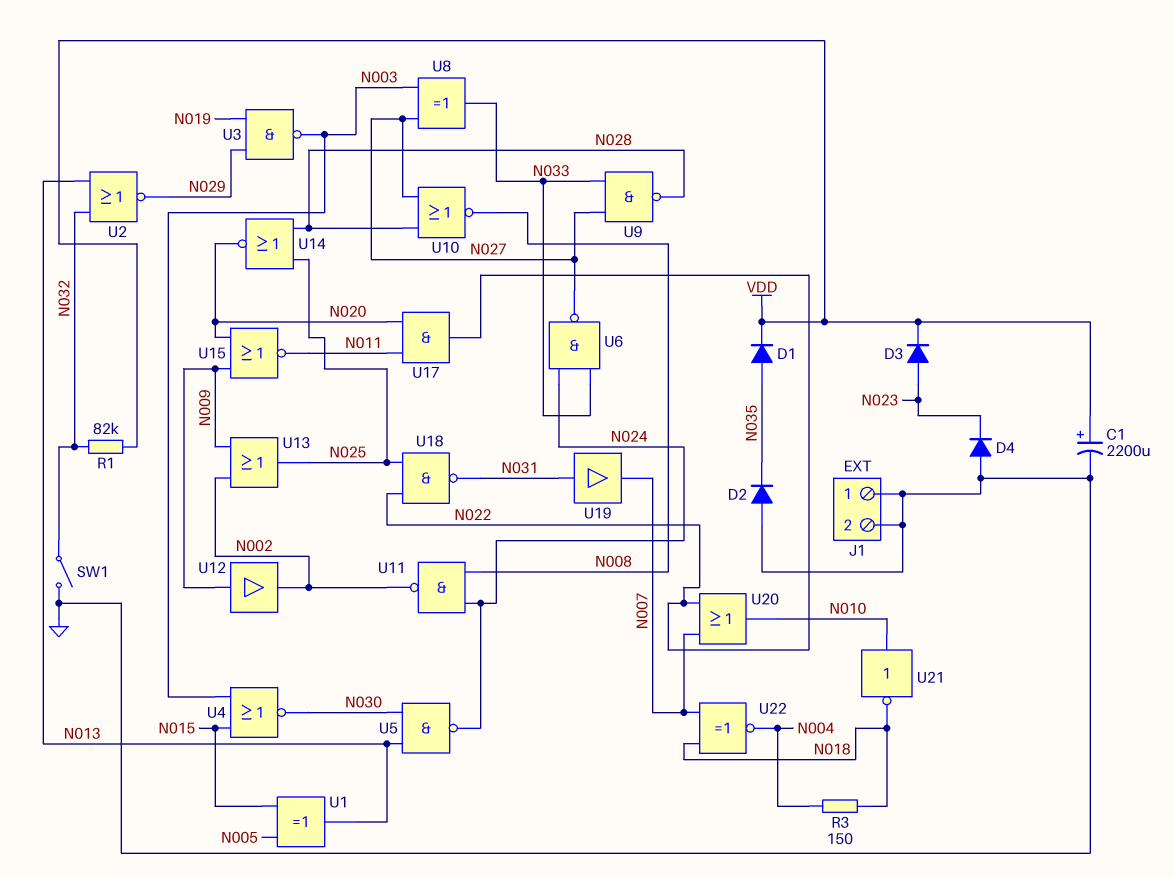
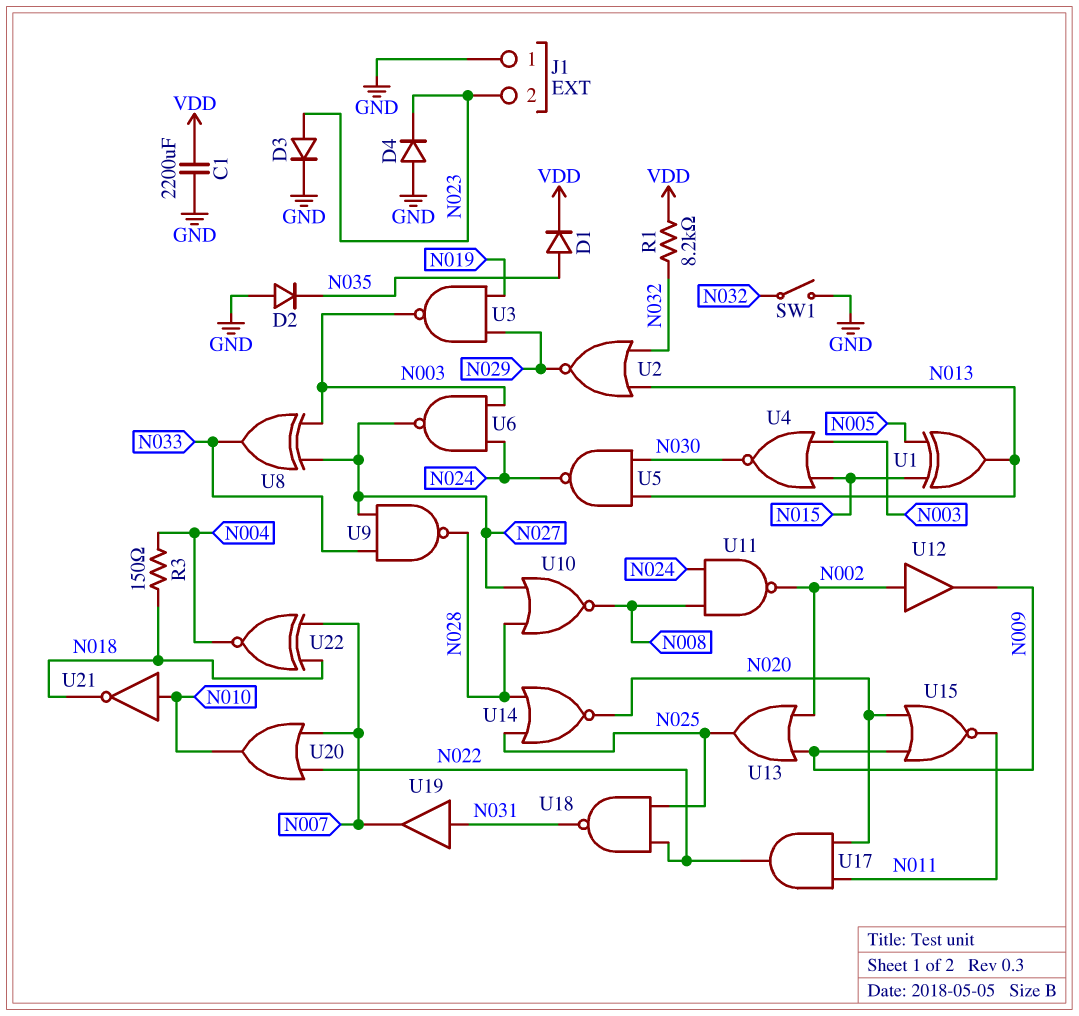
C1: 2200uF (plus VDD, minus GND) -> 2200uF (GND, VDD)
D3: diode (A N023, K VDD) -> diode (A N023, K GND)
J1 pin 2: GND -> N023
R1: 82k (N032, VDD) -> 8.2k (N032, VDD)
U6: NAND (in N024, in N033, out N027) -> NAND (in N003, in N024, out N027)
U12: buffer (in N009, out N002) -> buffer (in N002, out N009)

